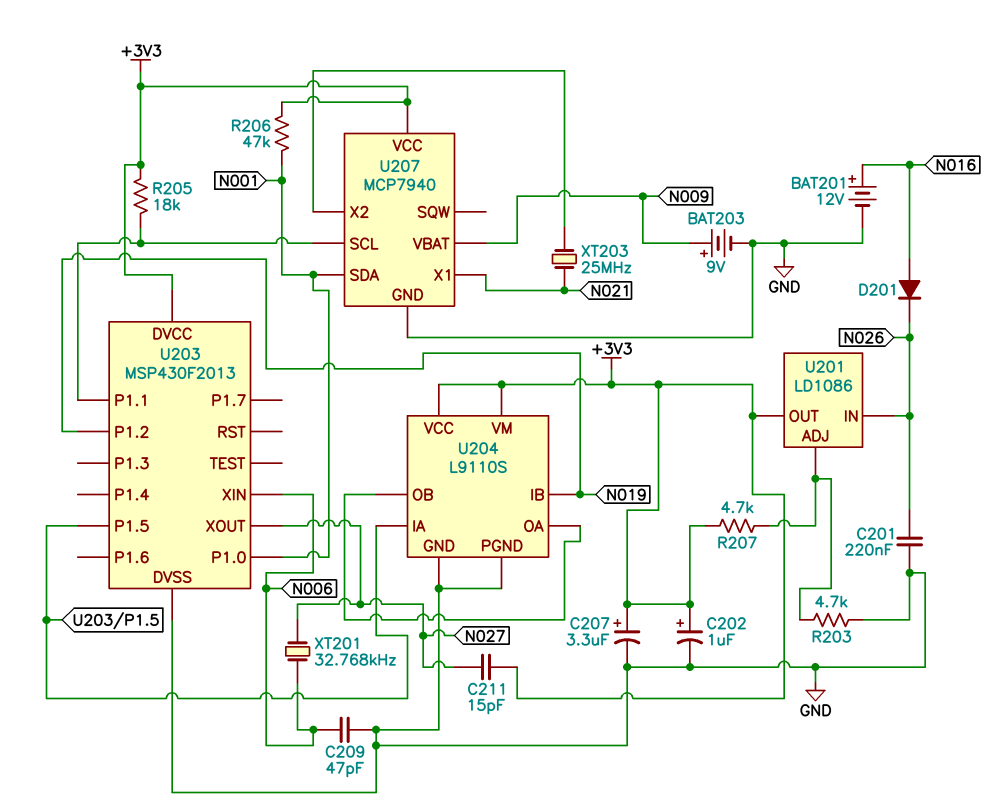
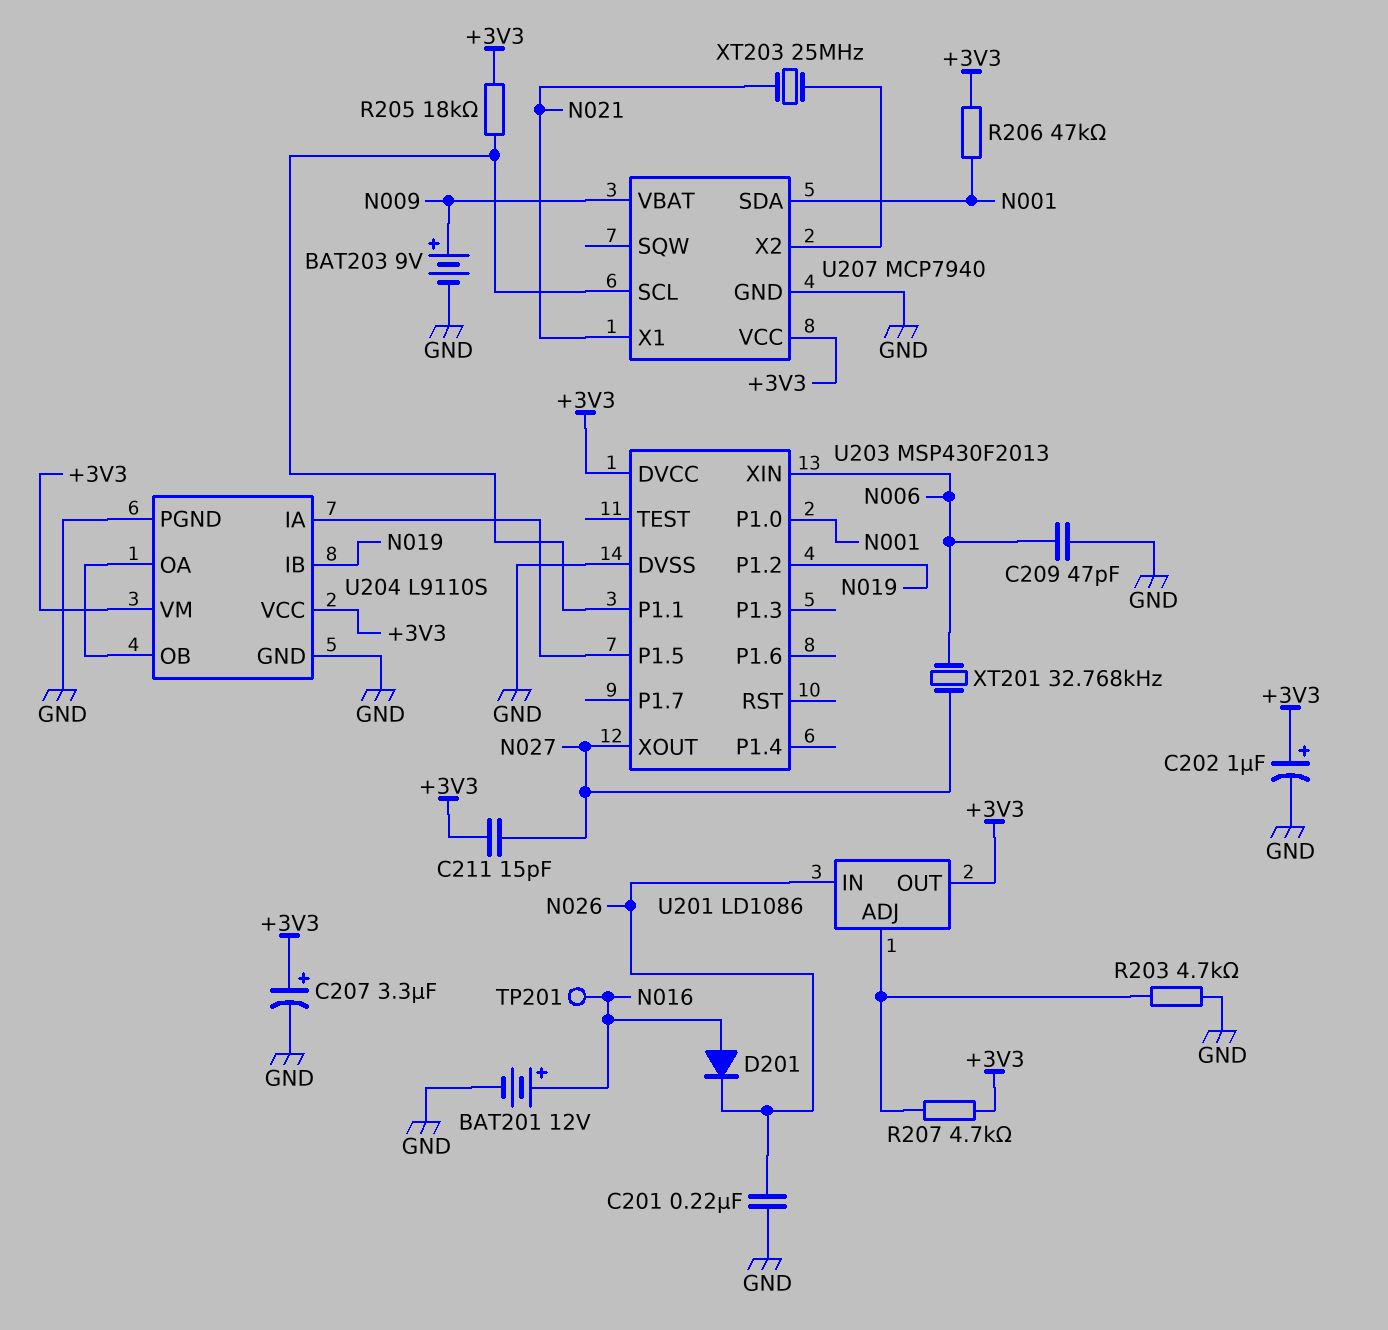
TP201: none -> test point (N016)

